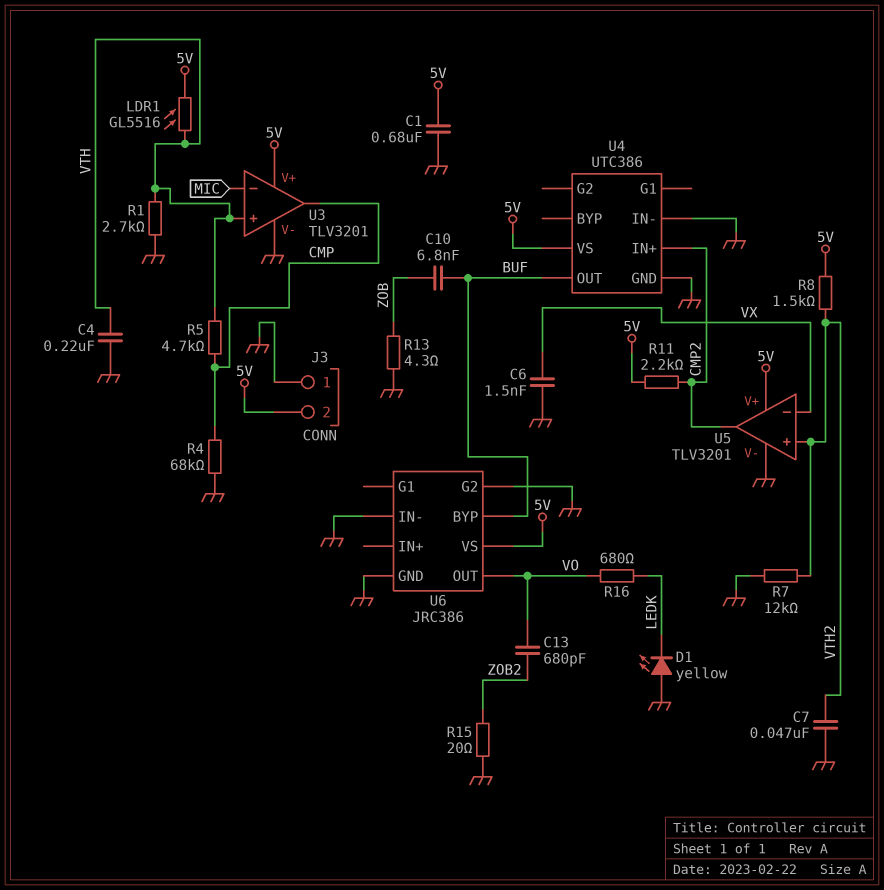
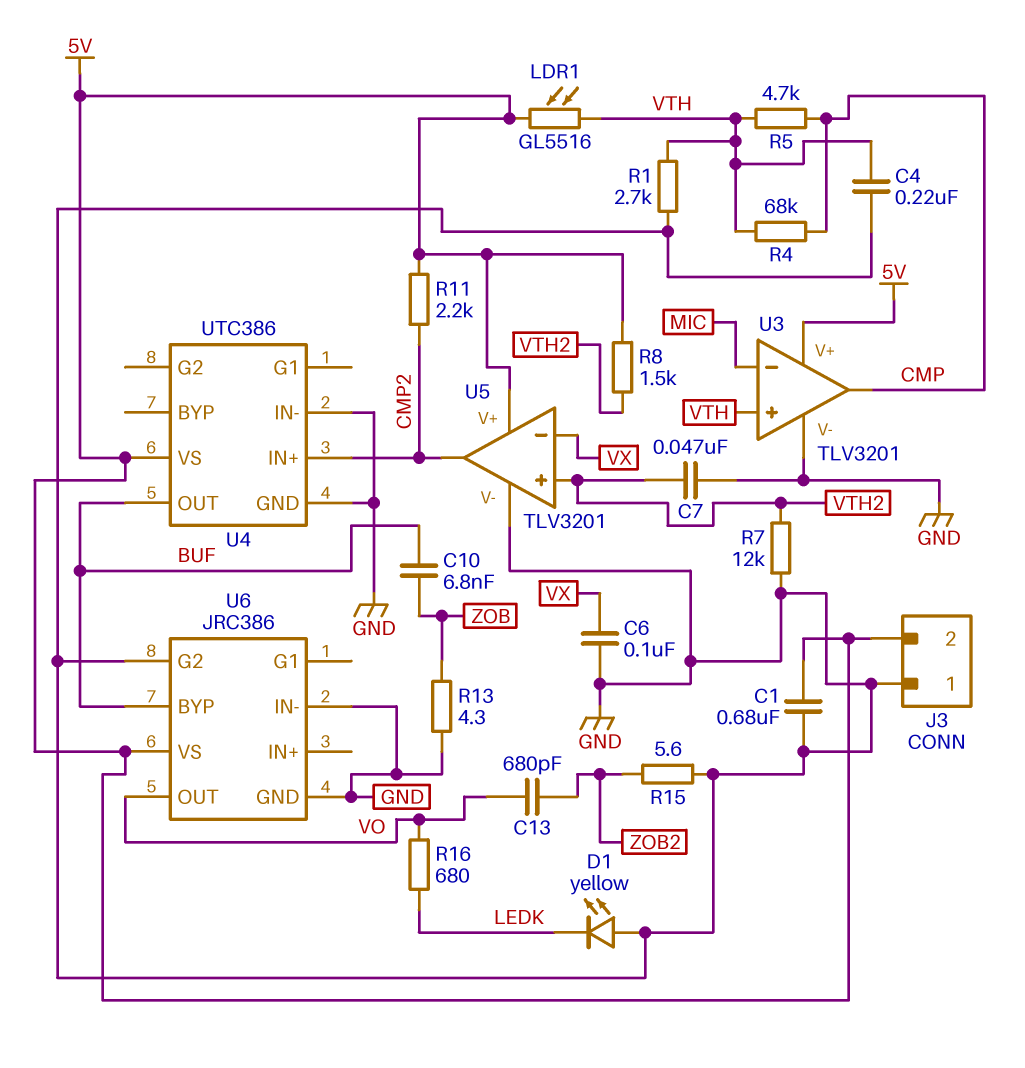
C6: 1.5nF (GND, VX) -> 100nF (GND, VX)
R4: 68k (CMP, GND) -> 68k (CMP, VTH)
R15: 20 (GND, ZOB2) -> 5.6 (GND, ZOB2)

